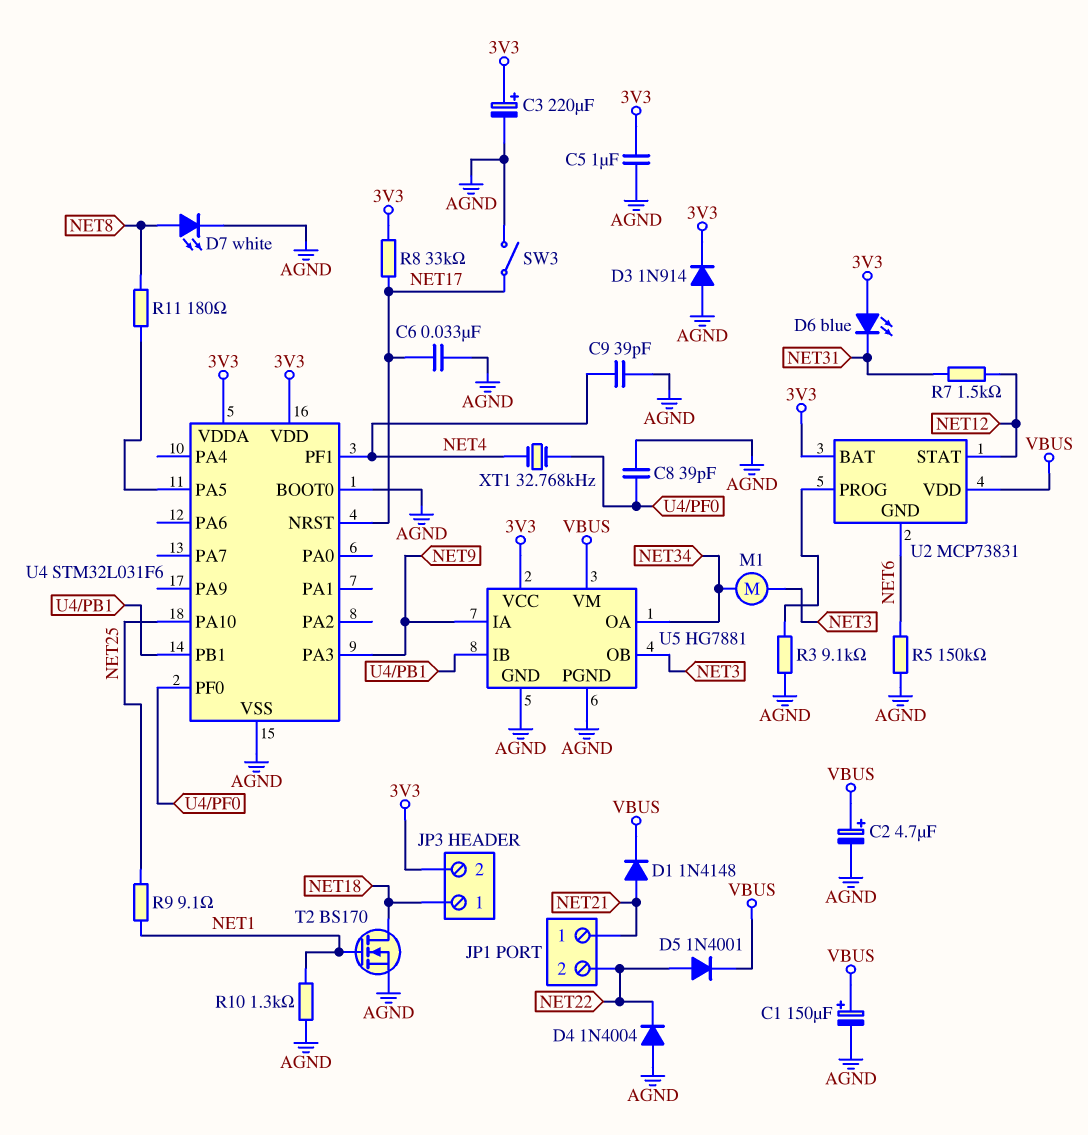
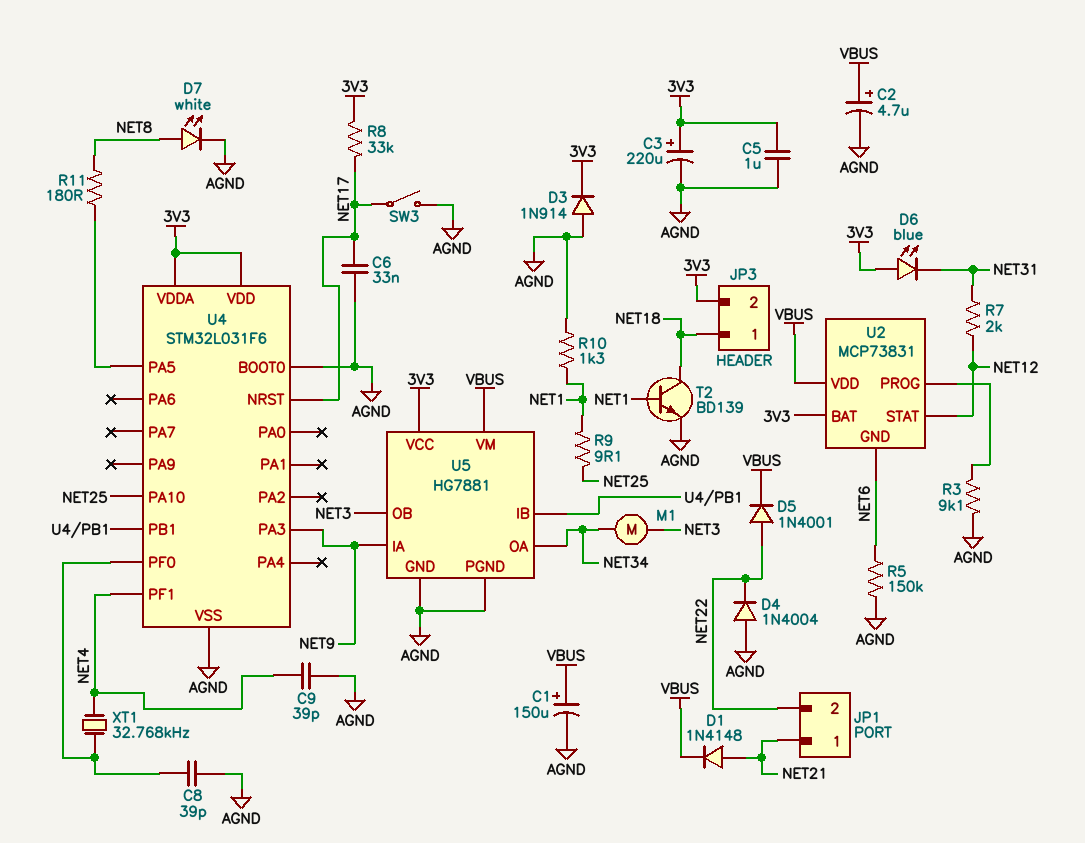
R7: 1.5k (NET12, NET31) -> 2k (NET12, NET31)
T2: NMOS BS170 (G NET1, D NET18, S AGND) -> NPN BD139 (B NET1, C NET18, E AGND)

